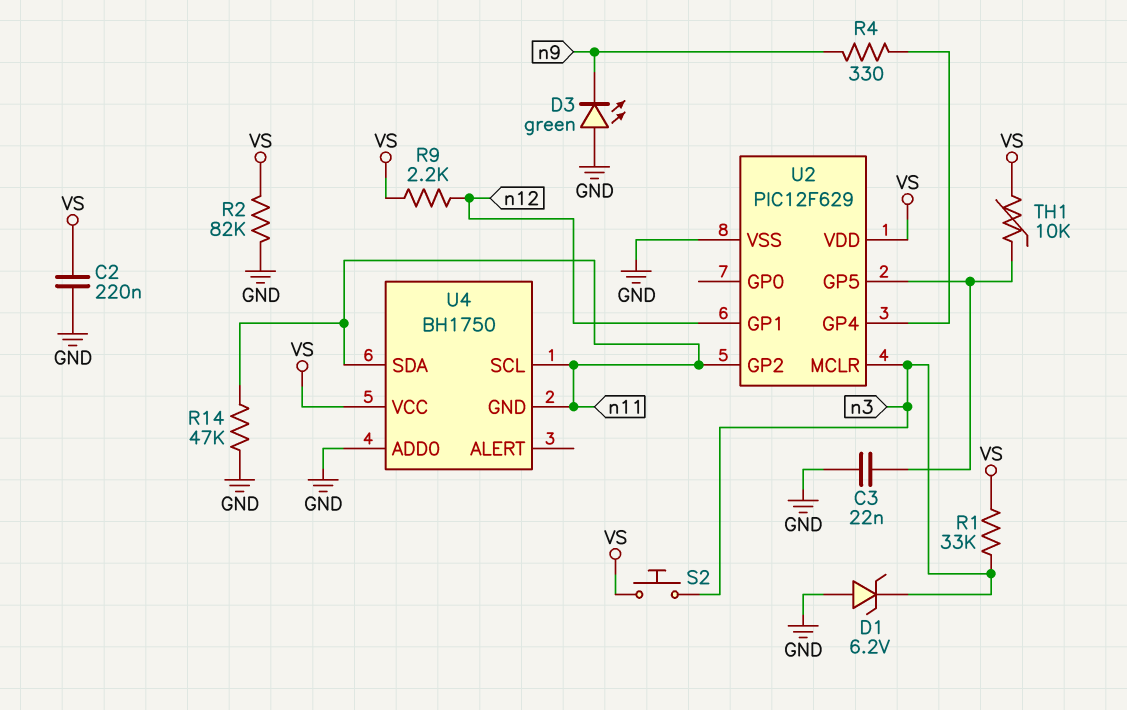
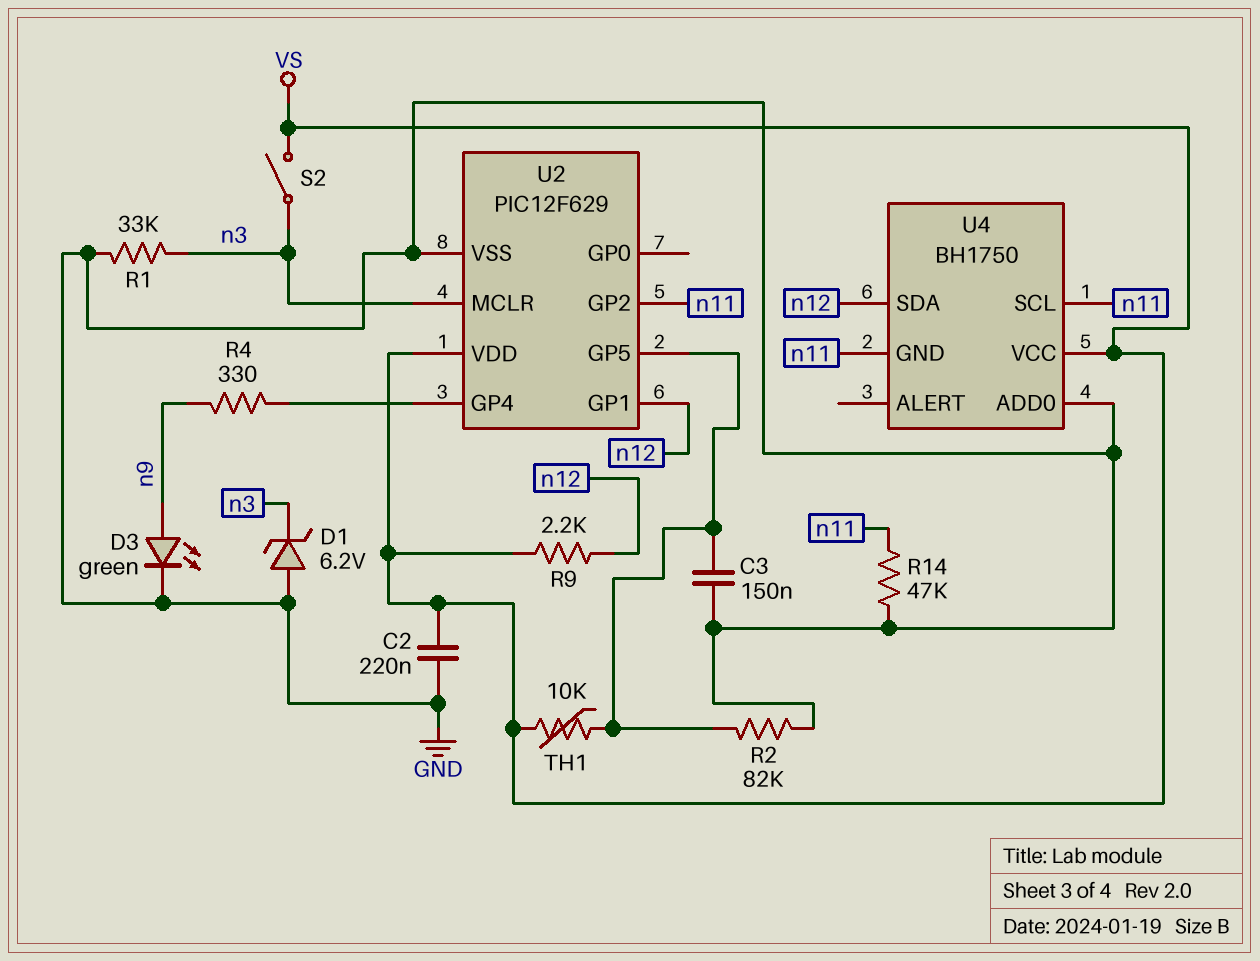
C3: 22nF (GND, U2/GP5) -> 150nF (GND, U2/GP5)
D3: LED green (A GND, K n9) -> LED green (A n9, K GND)
R1: 33k (VS, n3) -> 33k (GND, n3)
R2: 82k (GND, VS) -> 82k (GND, U2/GP5)
S2: button (VS, n3) -> switch (VS, n3)
U4 pin SDA: n11 -> n12

